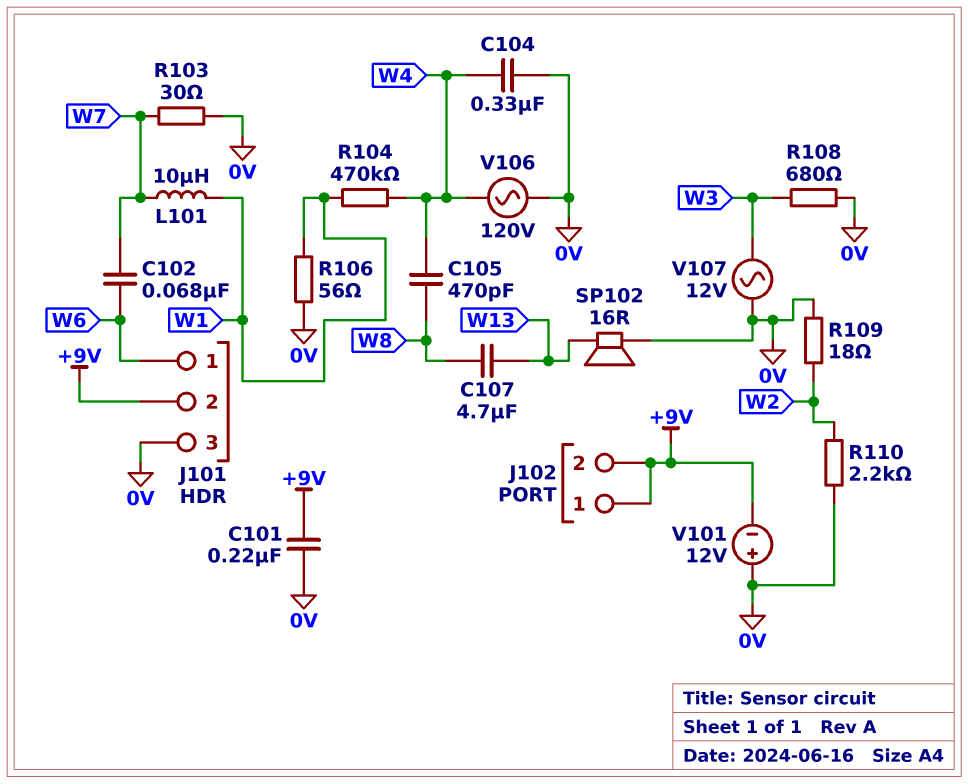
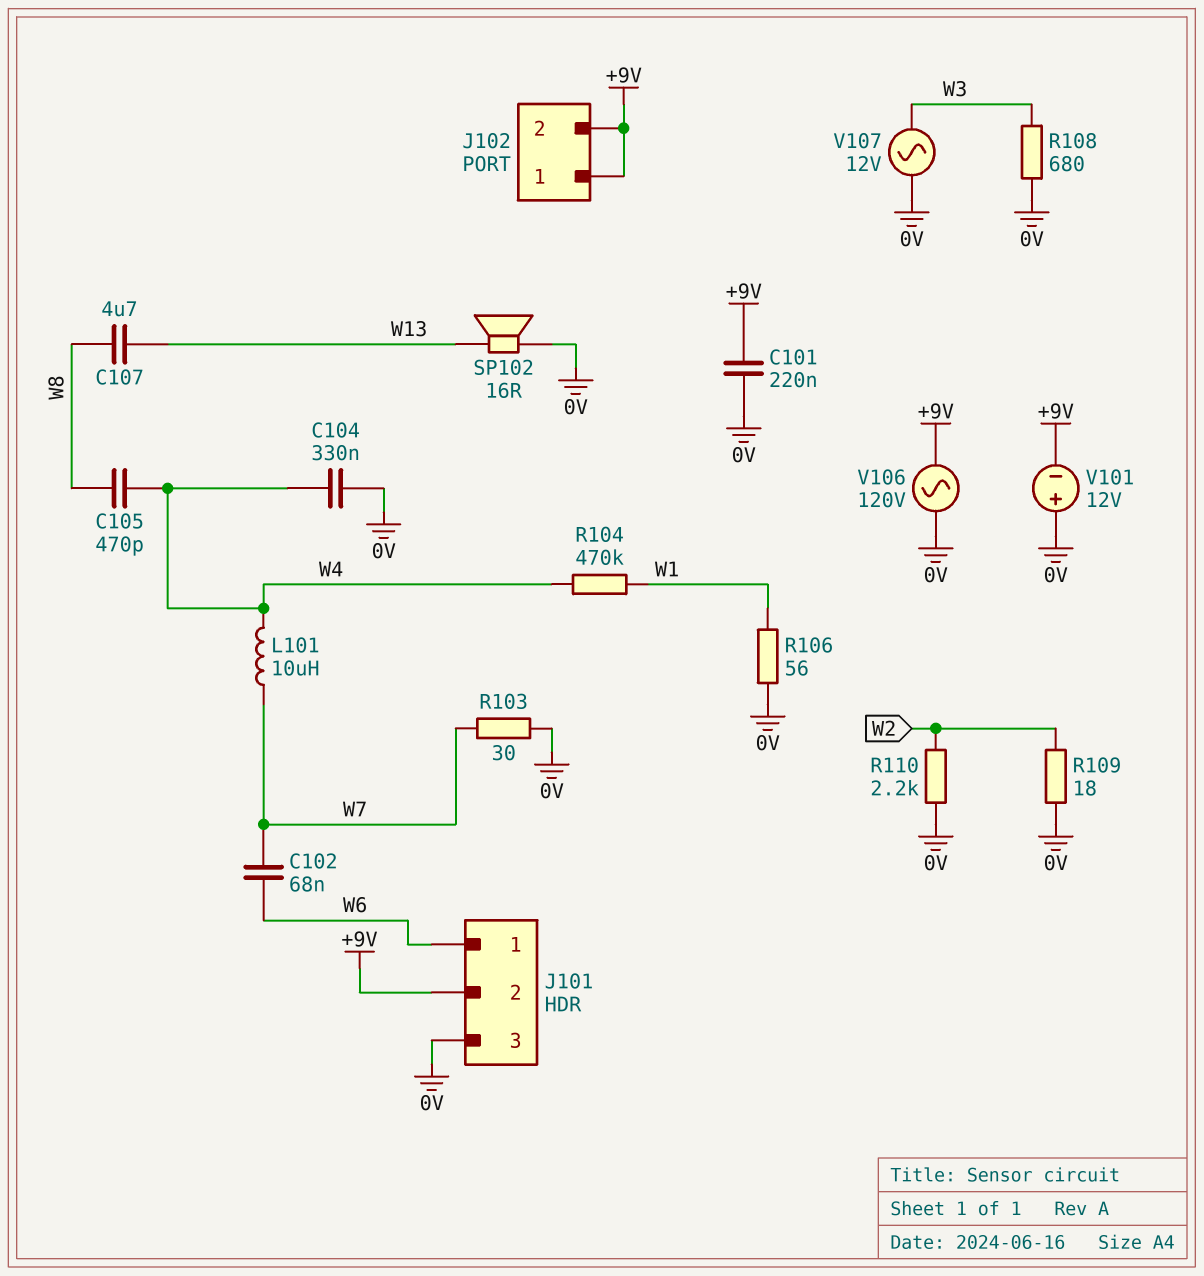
L101: 10uH (W1, W7) -> 10uH (W4, W7)
V106: AC 120V (0V, W4) -> AC 120V (+9V, 0V)

